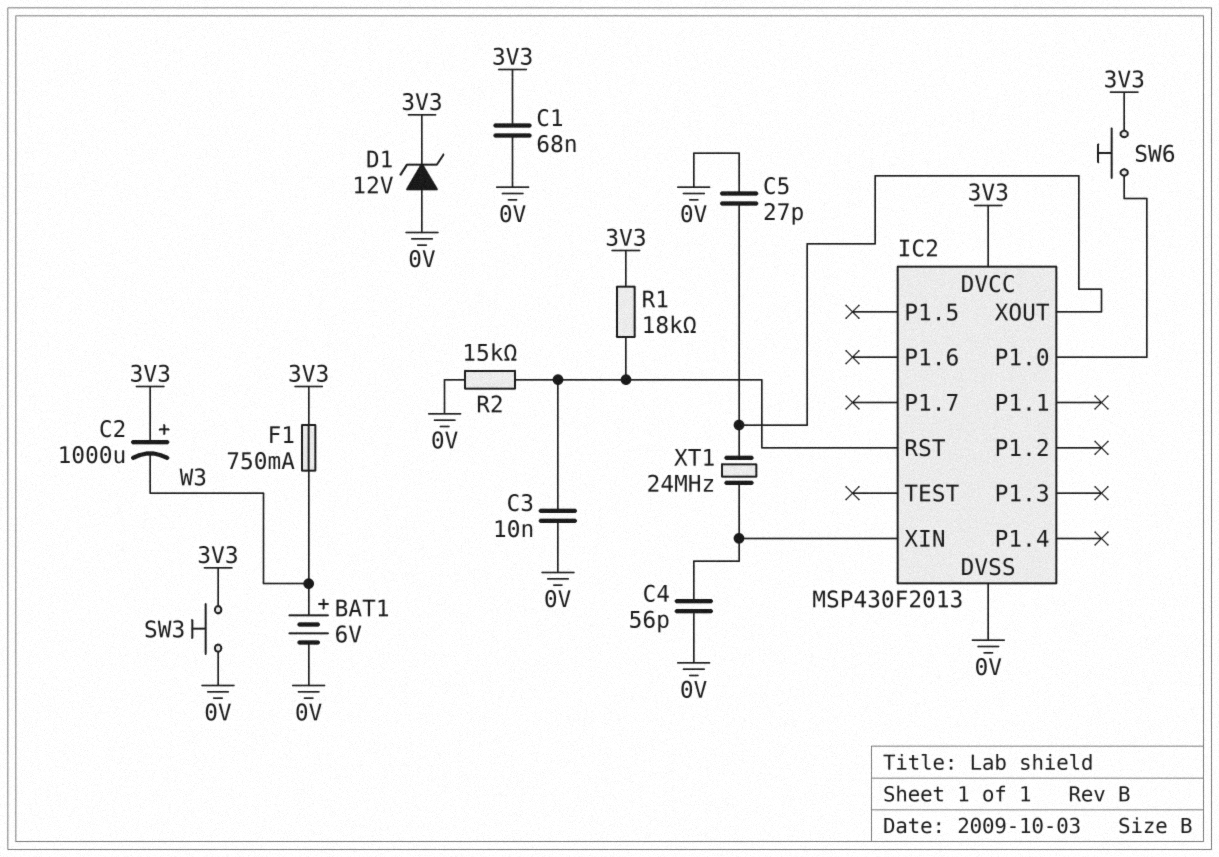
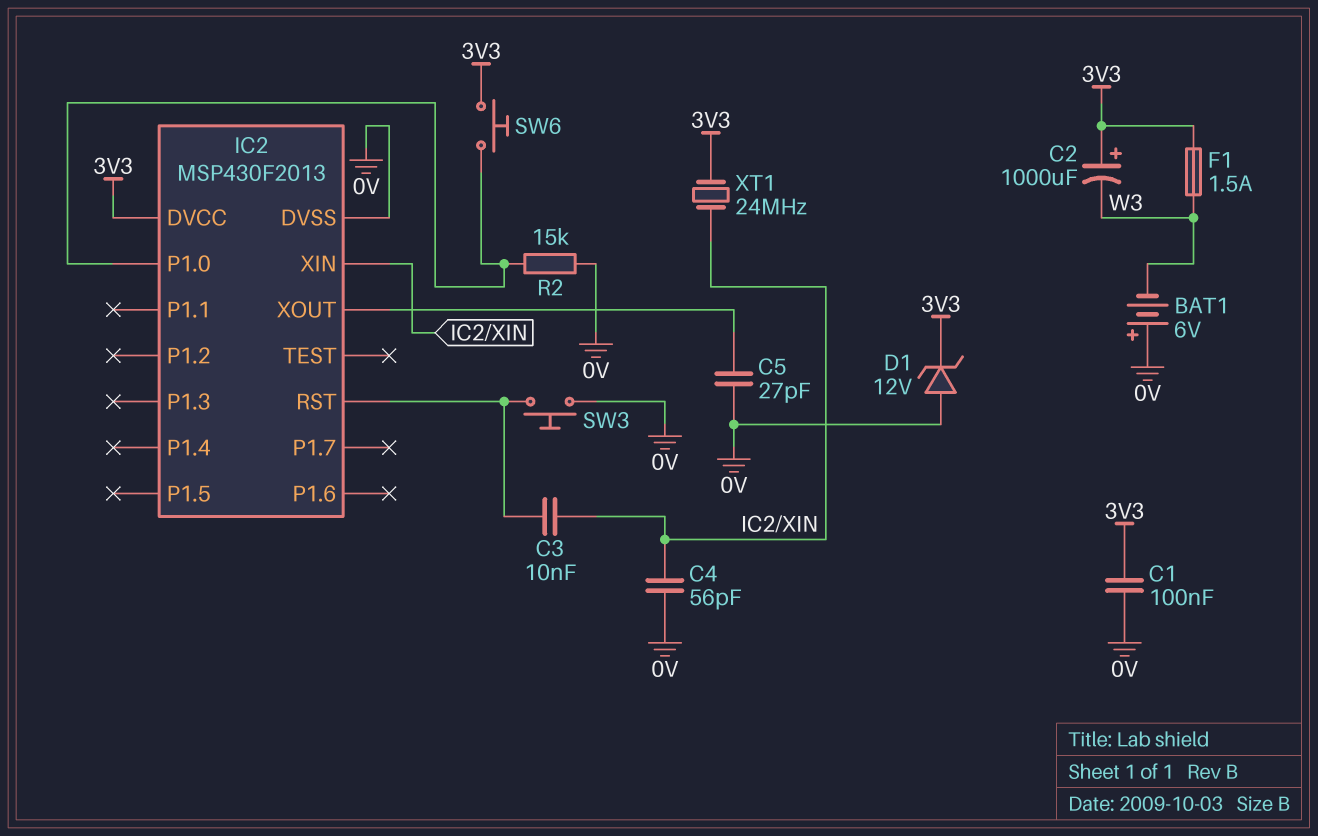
BAT1: 6V (plus W3, minus 0V) -> 6V (plus 0V, minus W3)
C1: 68nF (0V, 3V3) -> 100nF (0V, 3V3)
C3: 10nF (0V, IC2/RST) -> 10nF (IC2/RST, IC2/XIN)
F1: 750mA (3V3, W3) -> 1.5A (3V3, W3)
R1: 18k (3V3, IC2/RST) -> none
R2: 15k (0V, IC2/RST) -> 15k (0V, IC2/P1.0)
SW3: button (0V, 3V3) -> button (0V, IC2/RST)
XT1: 24MHz (IC2/XIN, IC2/XOUT) -> 24MHz (3V3, IC2/XIN)

